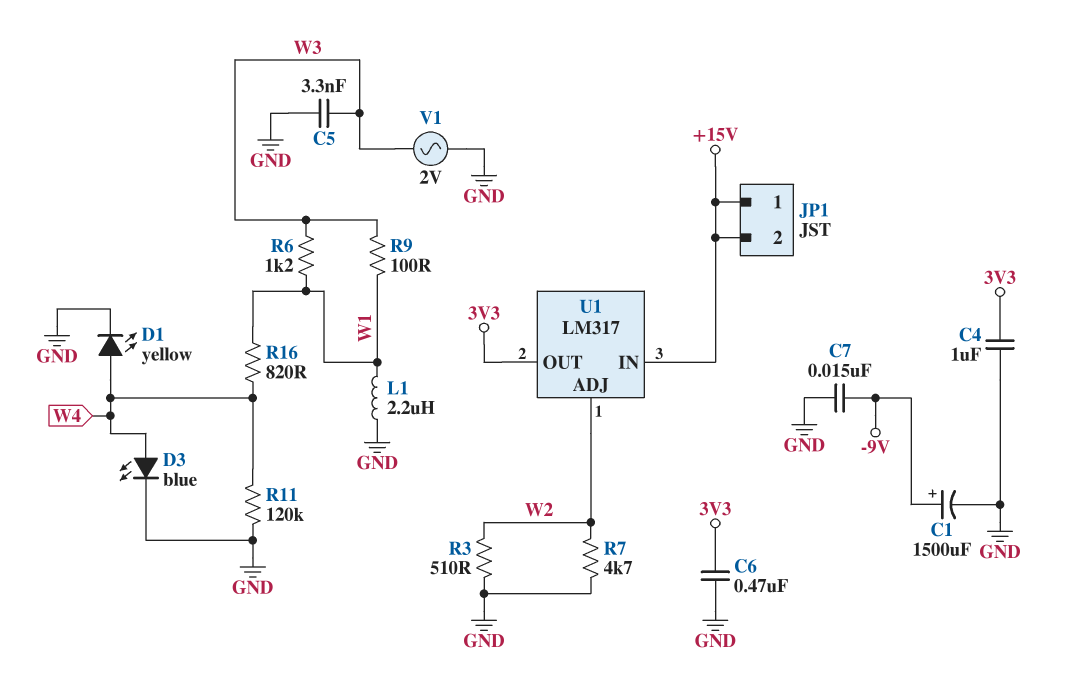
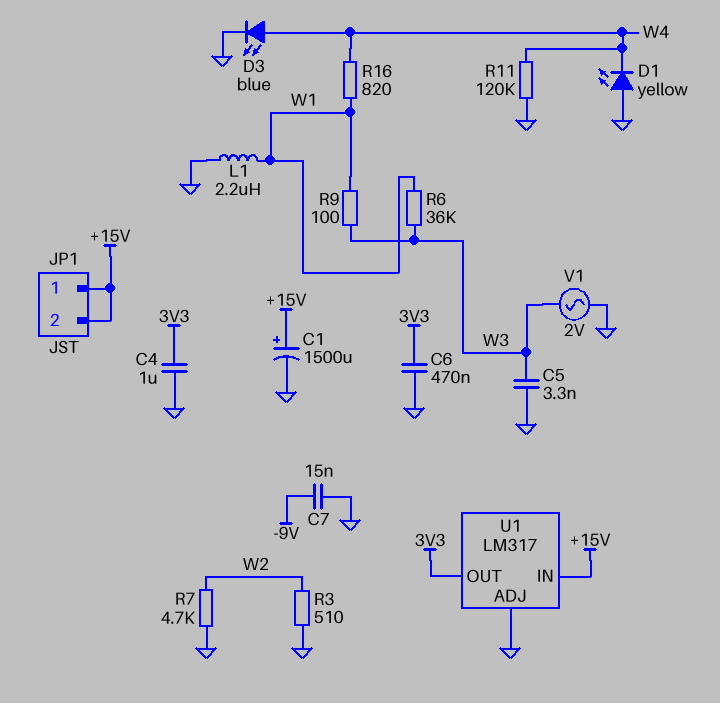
C1: 1500uF (plus -9V, minus GND) -> 1500uF (plus +15V, minus GND)
D1: LED yellow (A W4, K GND) -> LED yellow (A GND, K W4)
R6: 1.2k (W1, W3) -> 36k (W1, W3)
U1 pin ADJ: W2 -> GND

